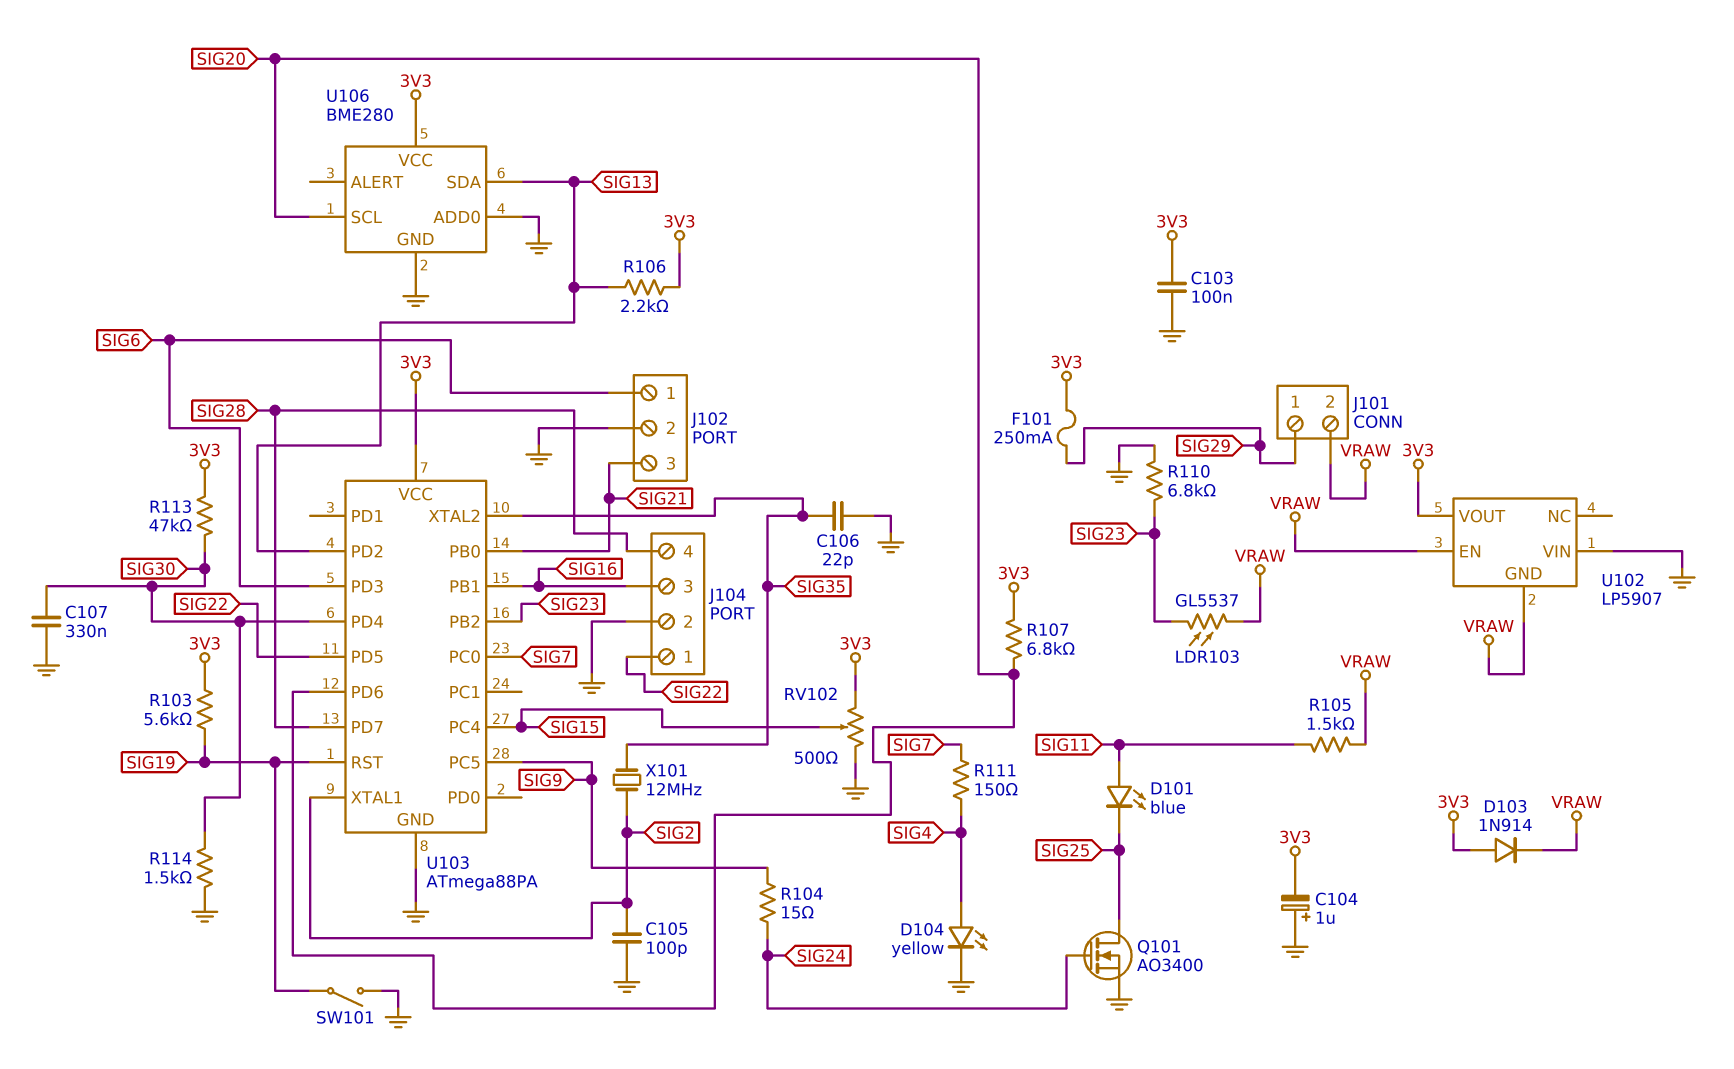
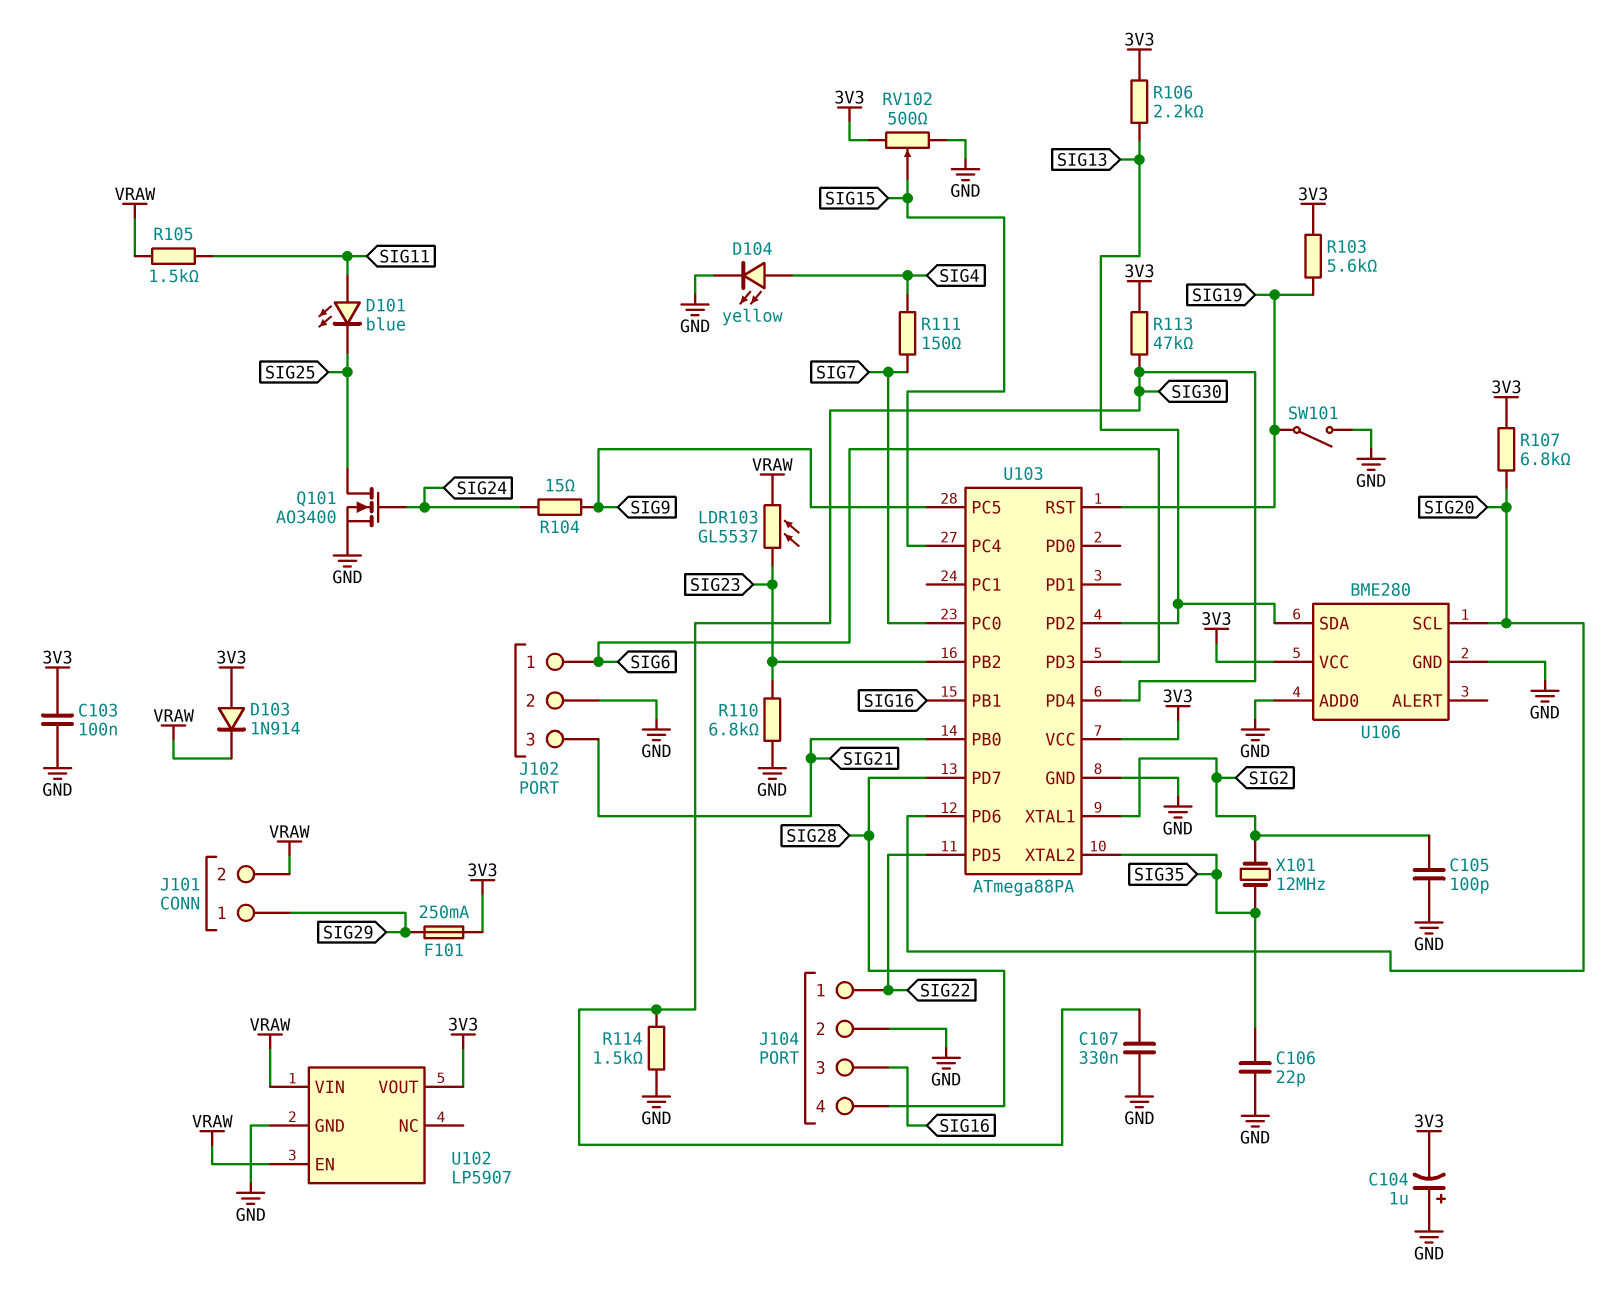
U102 pin GND: VRAW -> GND
U102 pin VIN: GND -> VRAW

